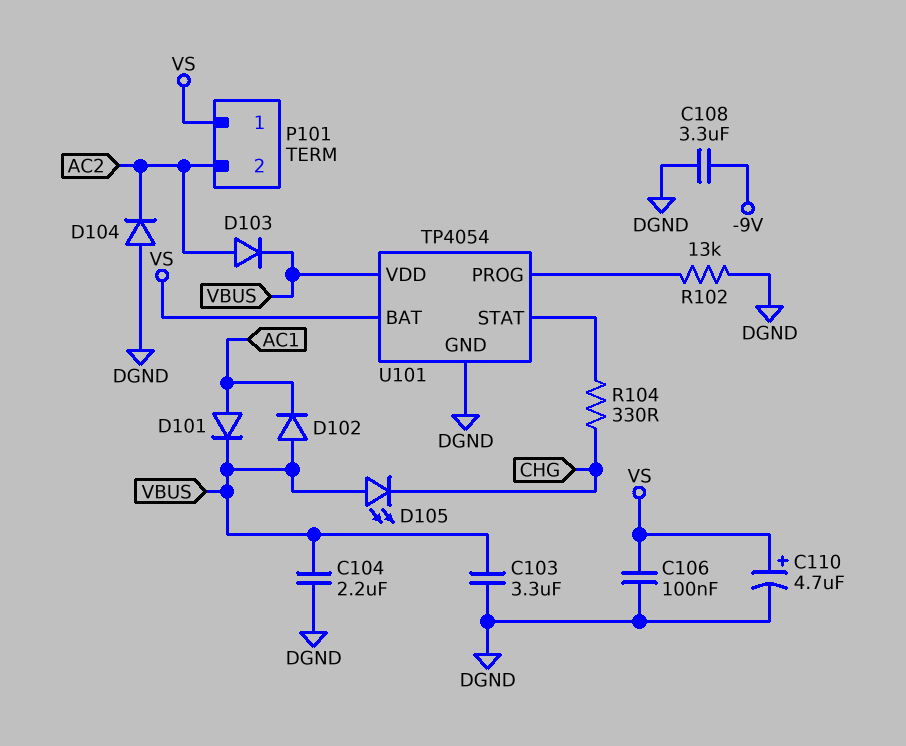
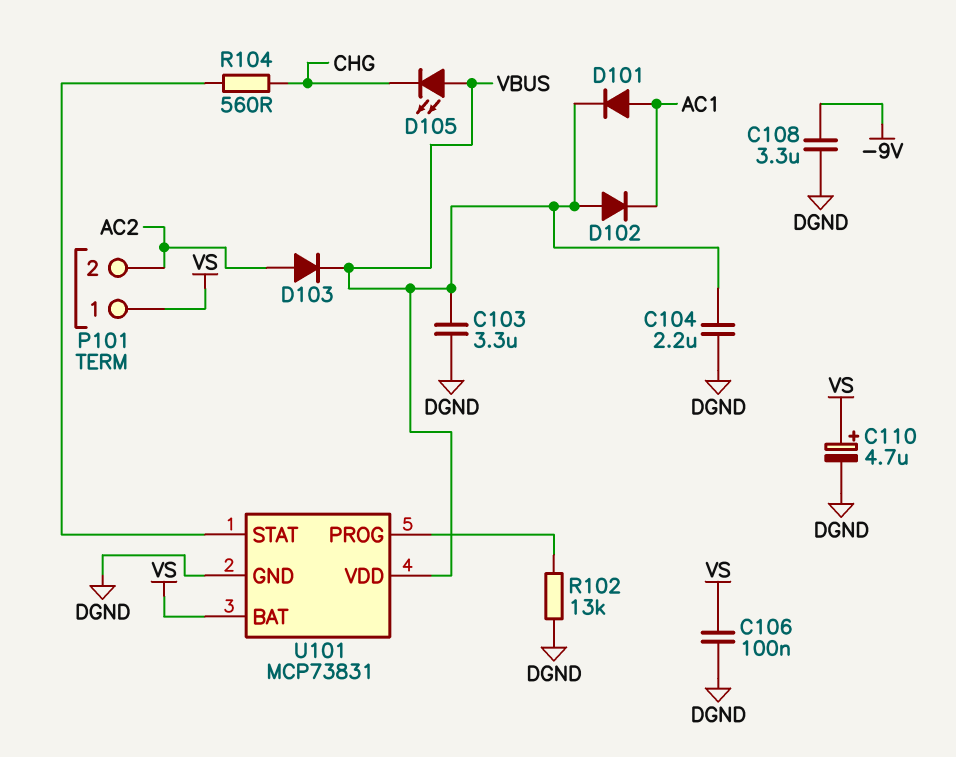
D104: diode (A DGND, K AC2) -> none
R104: 330 (CHG, U101/STAT) -> 560 (CHG, U101/STAT)
U101: TP4054 -> MCP73831

